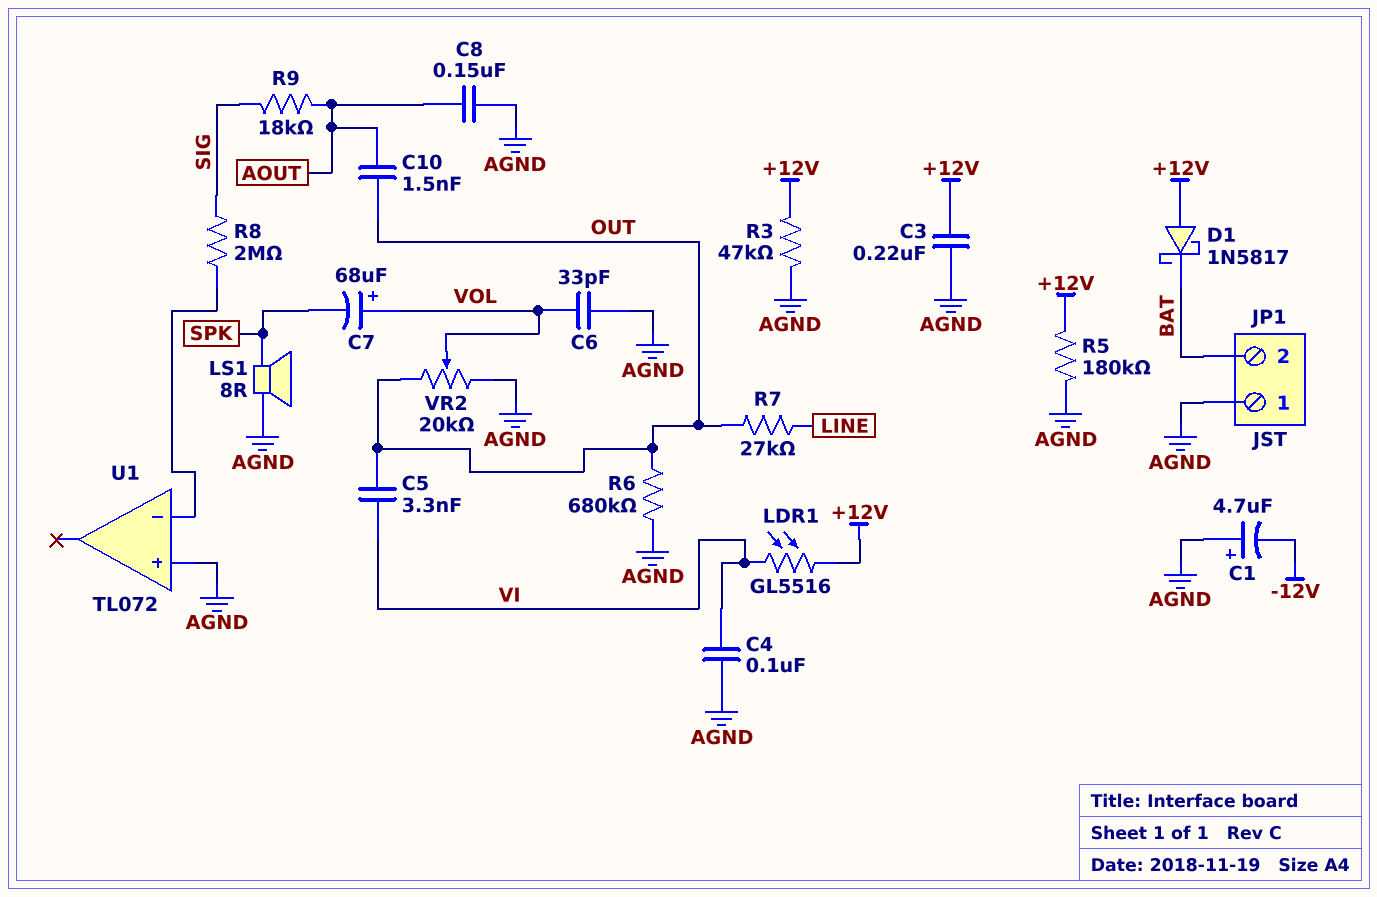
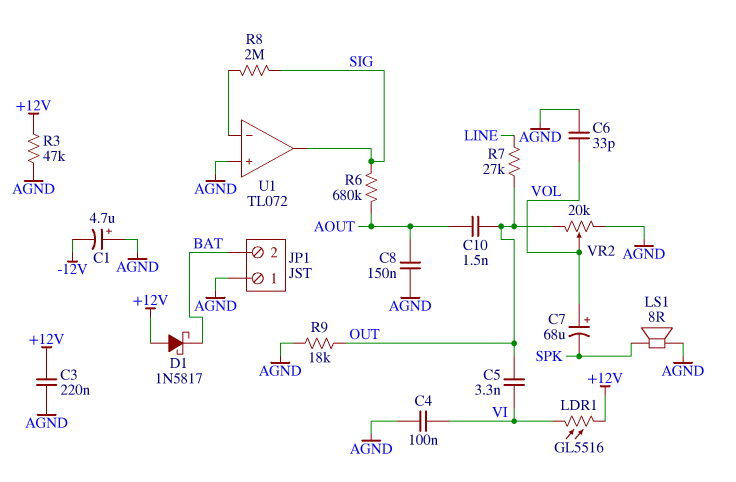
R5: 180k (+12V, AGND) -> none
R6: 680k (AGND, OUT) -> 680k (AOUT, SIG)
R9: 18k (AOUT, SIG) -> 18k (AGND, OUT)
U1 pin out: none -> SIG

